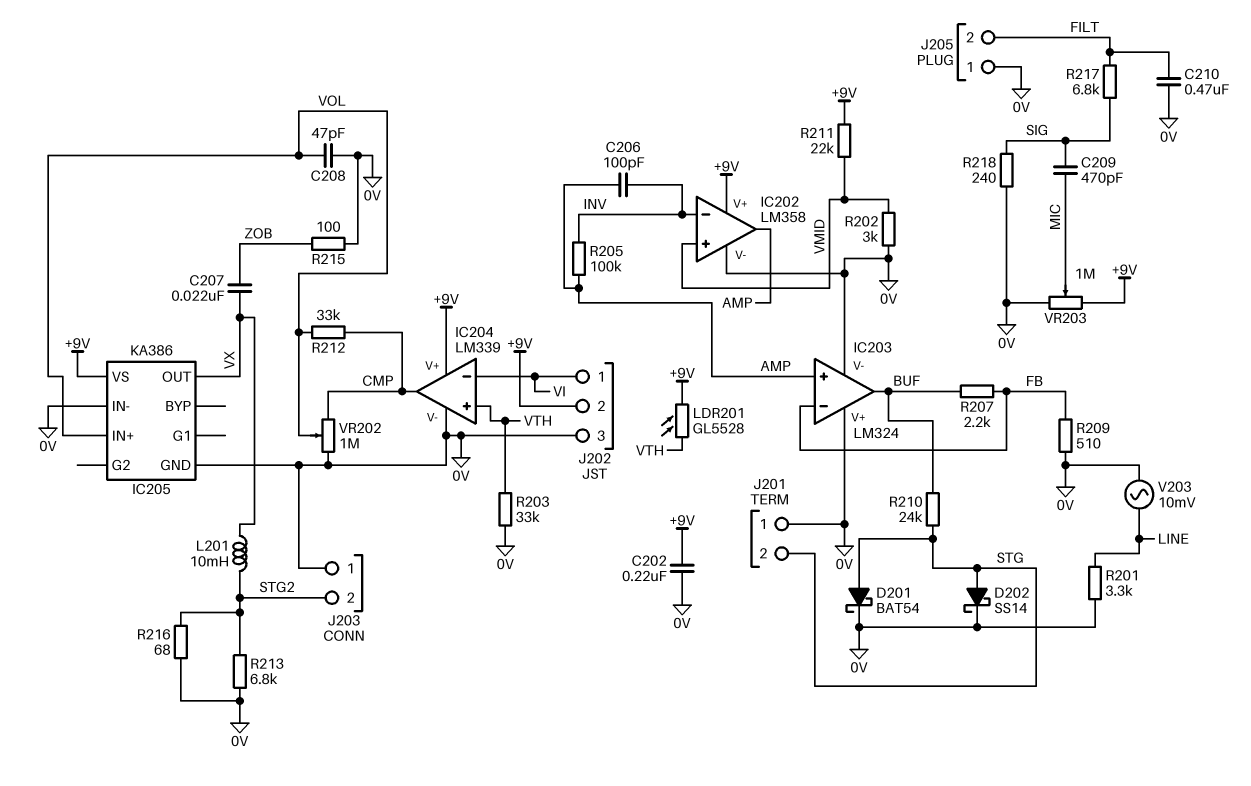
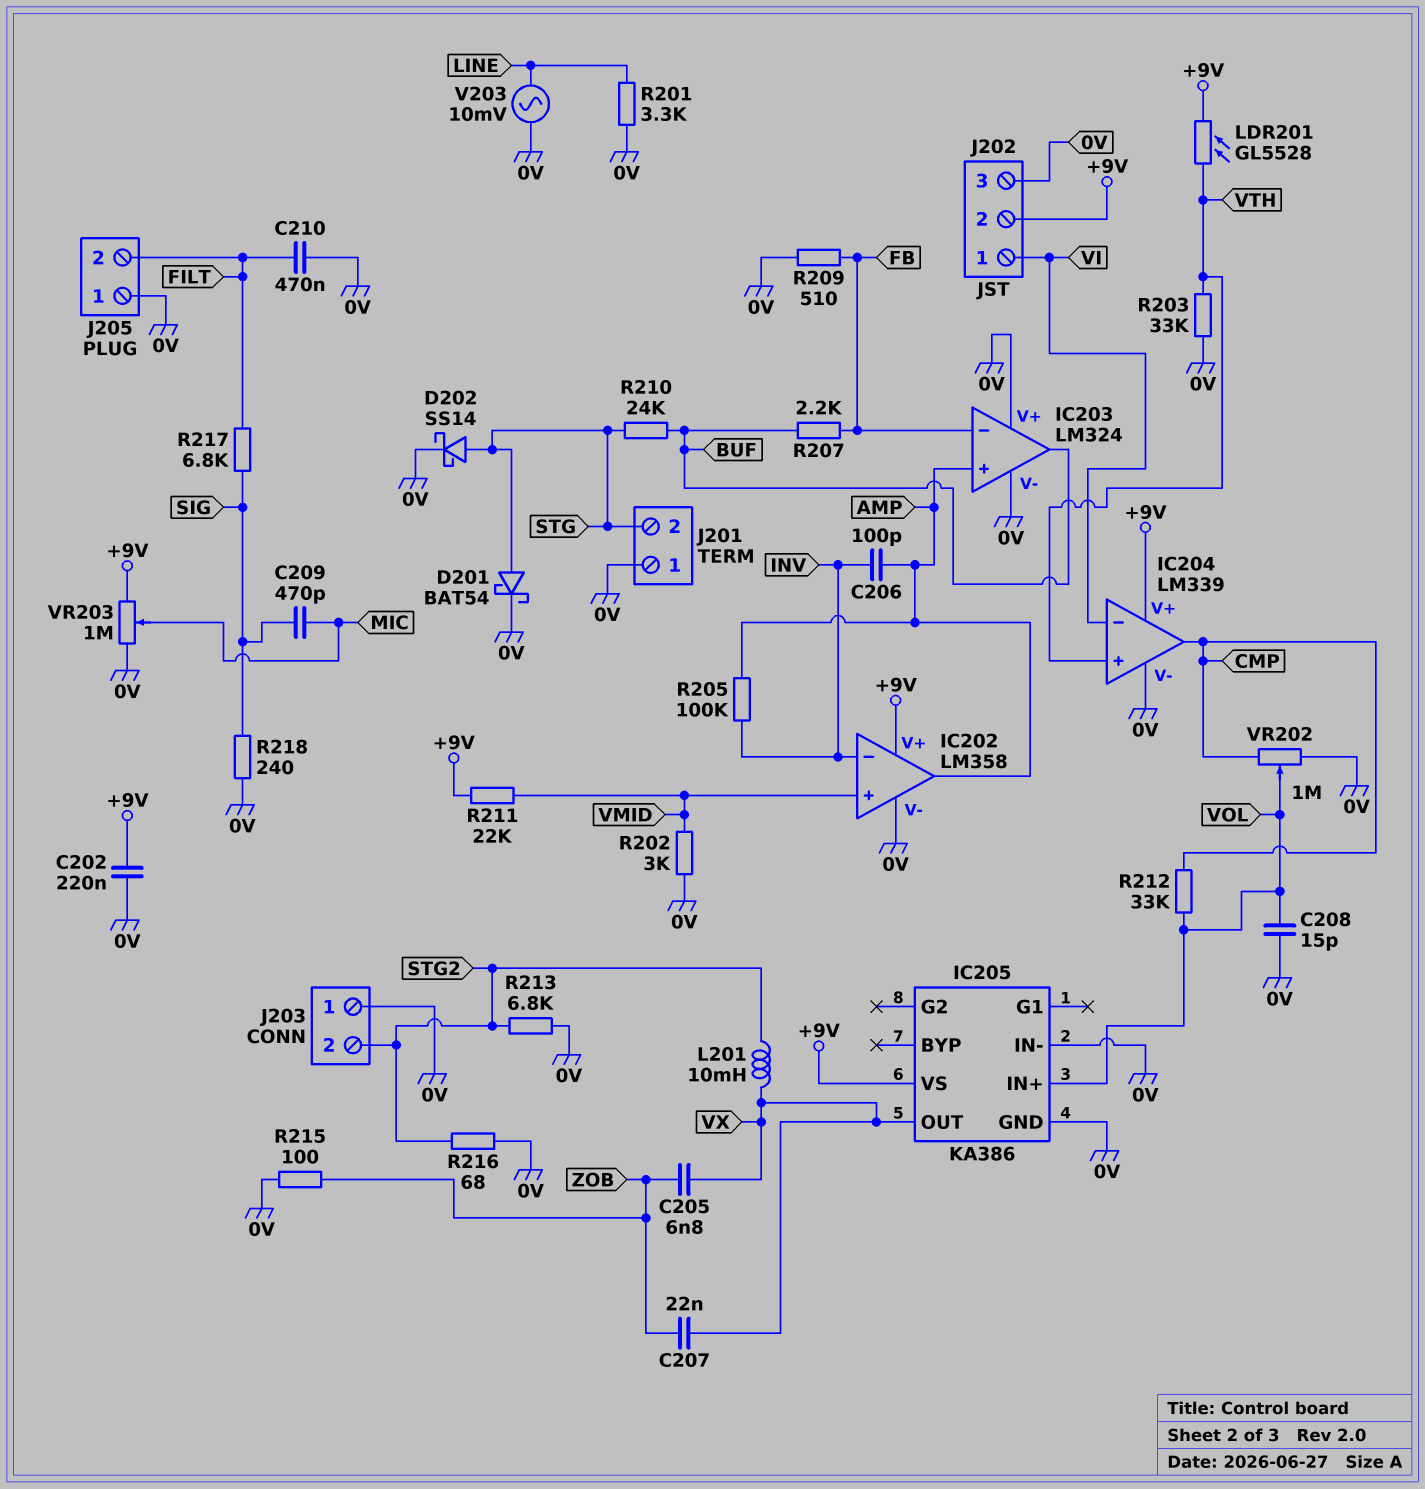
C205: none -> 6.8nF (VX, ZOB)
C208: 47pF (0V, VOL) -> 15pF (0V, VOL)

